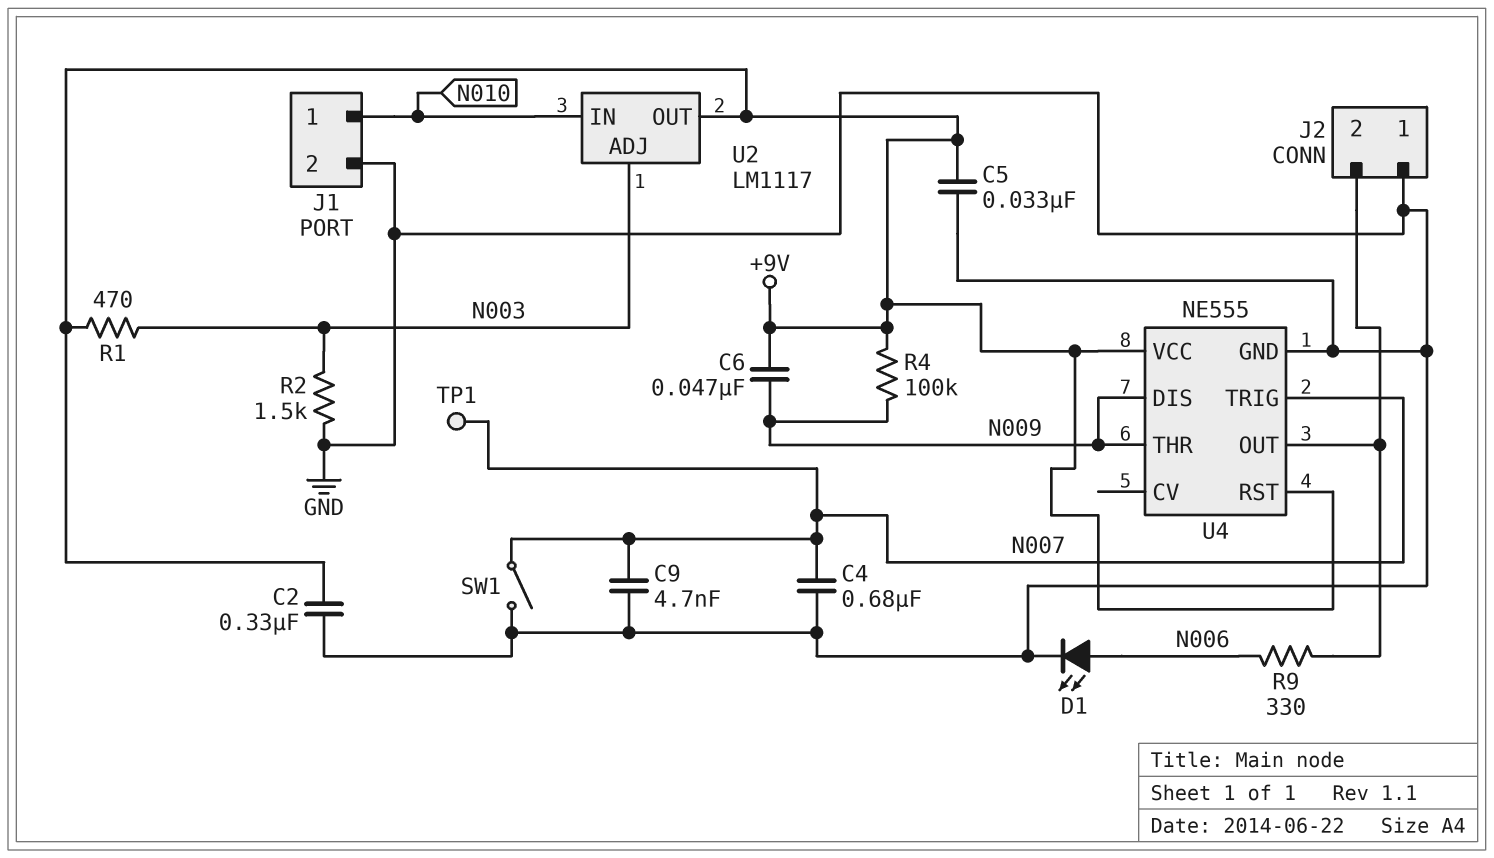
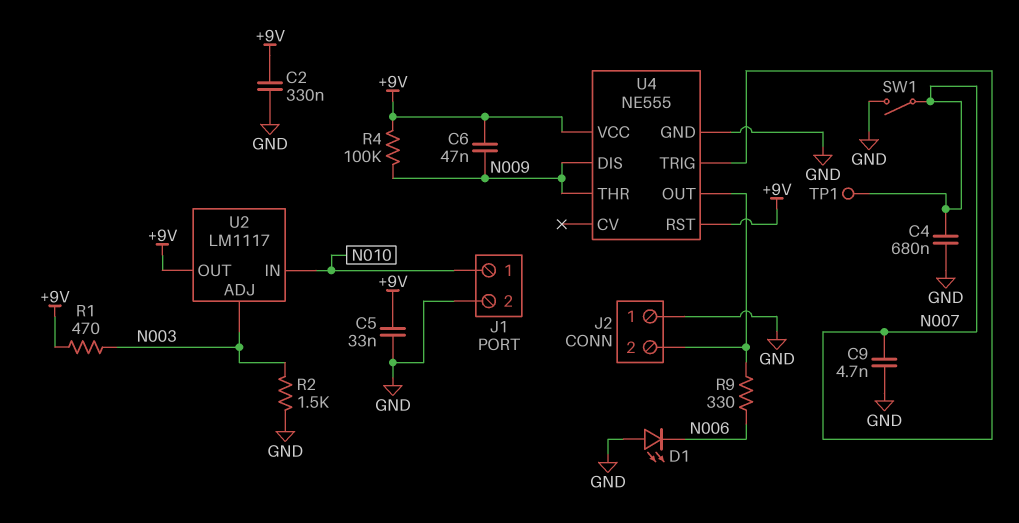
D1: LED (A N006, K GND) -> LED (A GND, K N006)

